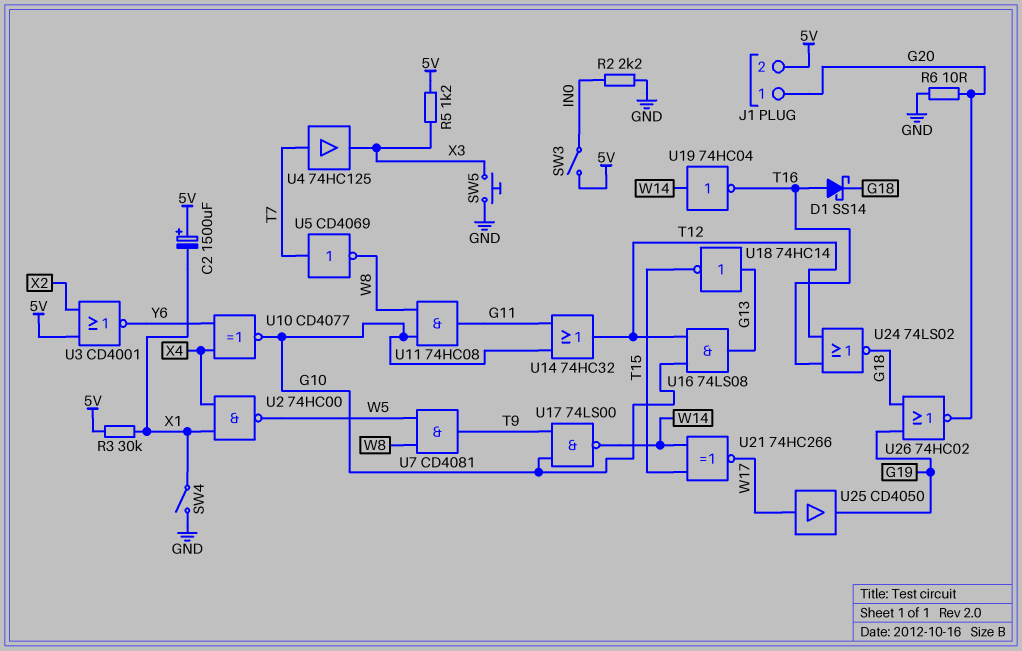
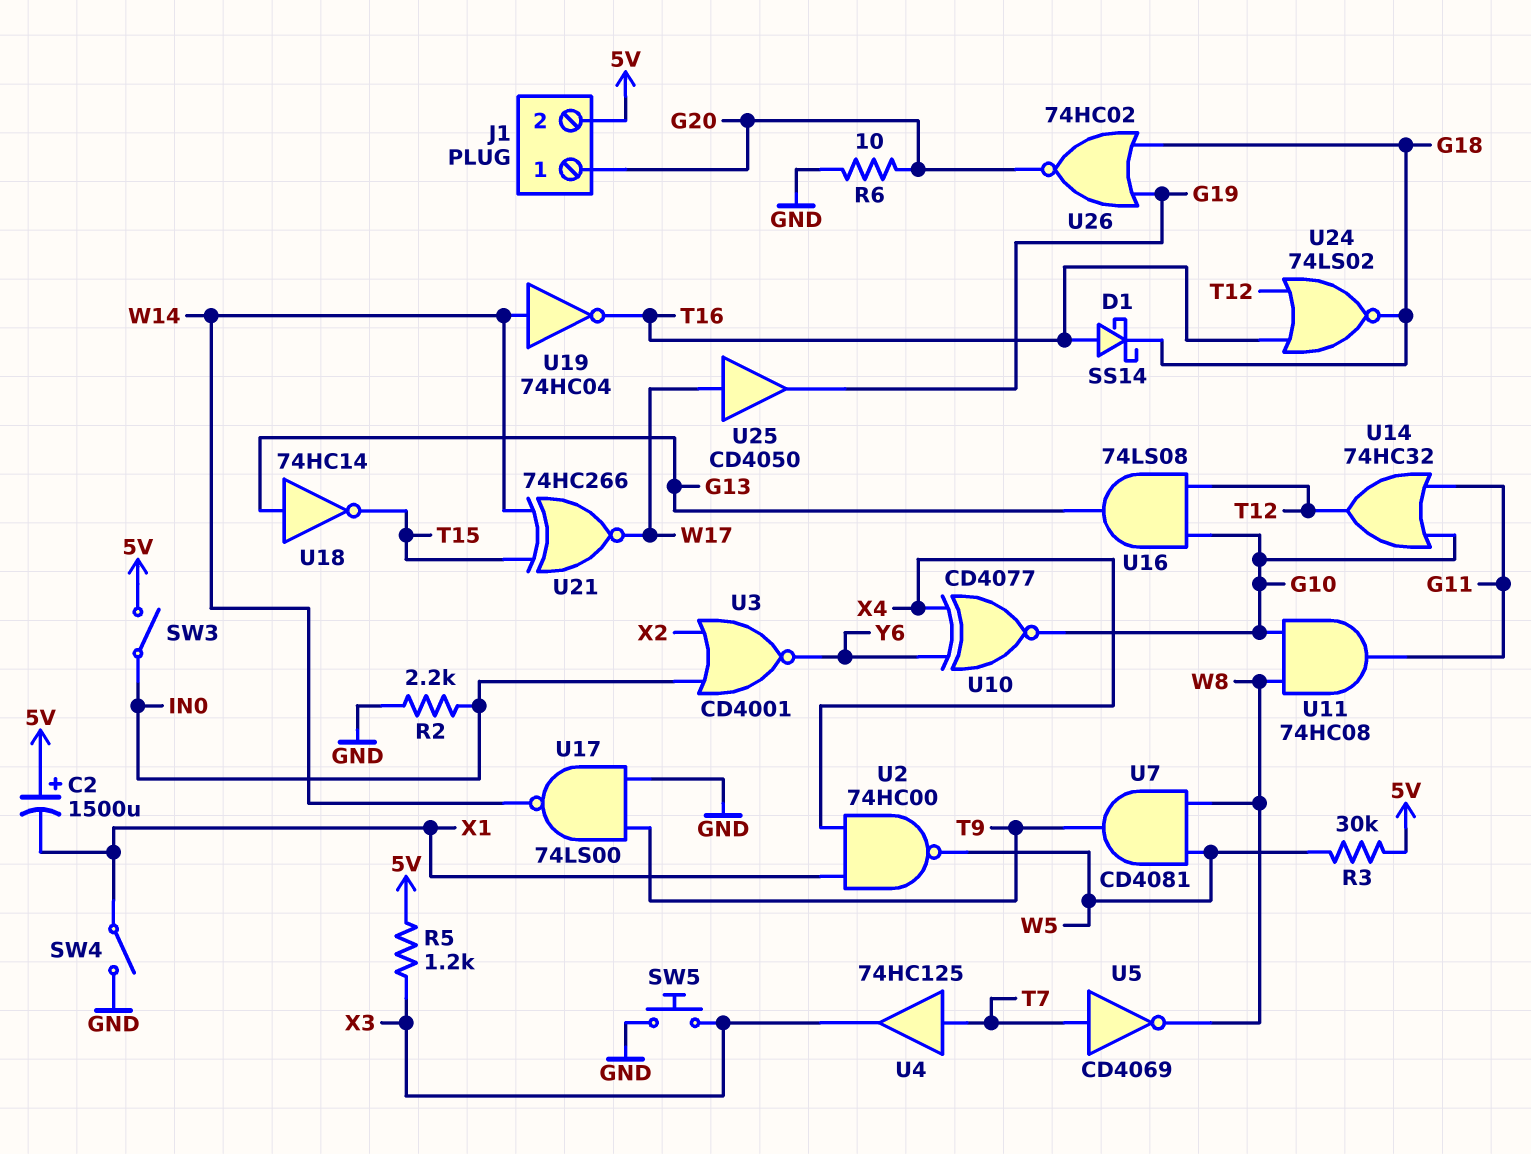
R3: 30k (5V, X1) -> 30k (5V, W5)
U3: NOR CD4001 (in 5V, in X2, out Y6) -> NOR CD4001 (in IN0, in X2, out Y6)
U17: NAND 74LS00 (in G10, in T9, out W14) -> NAND 74LS00 (in GND, in T9, out W14)

